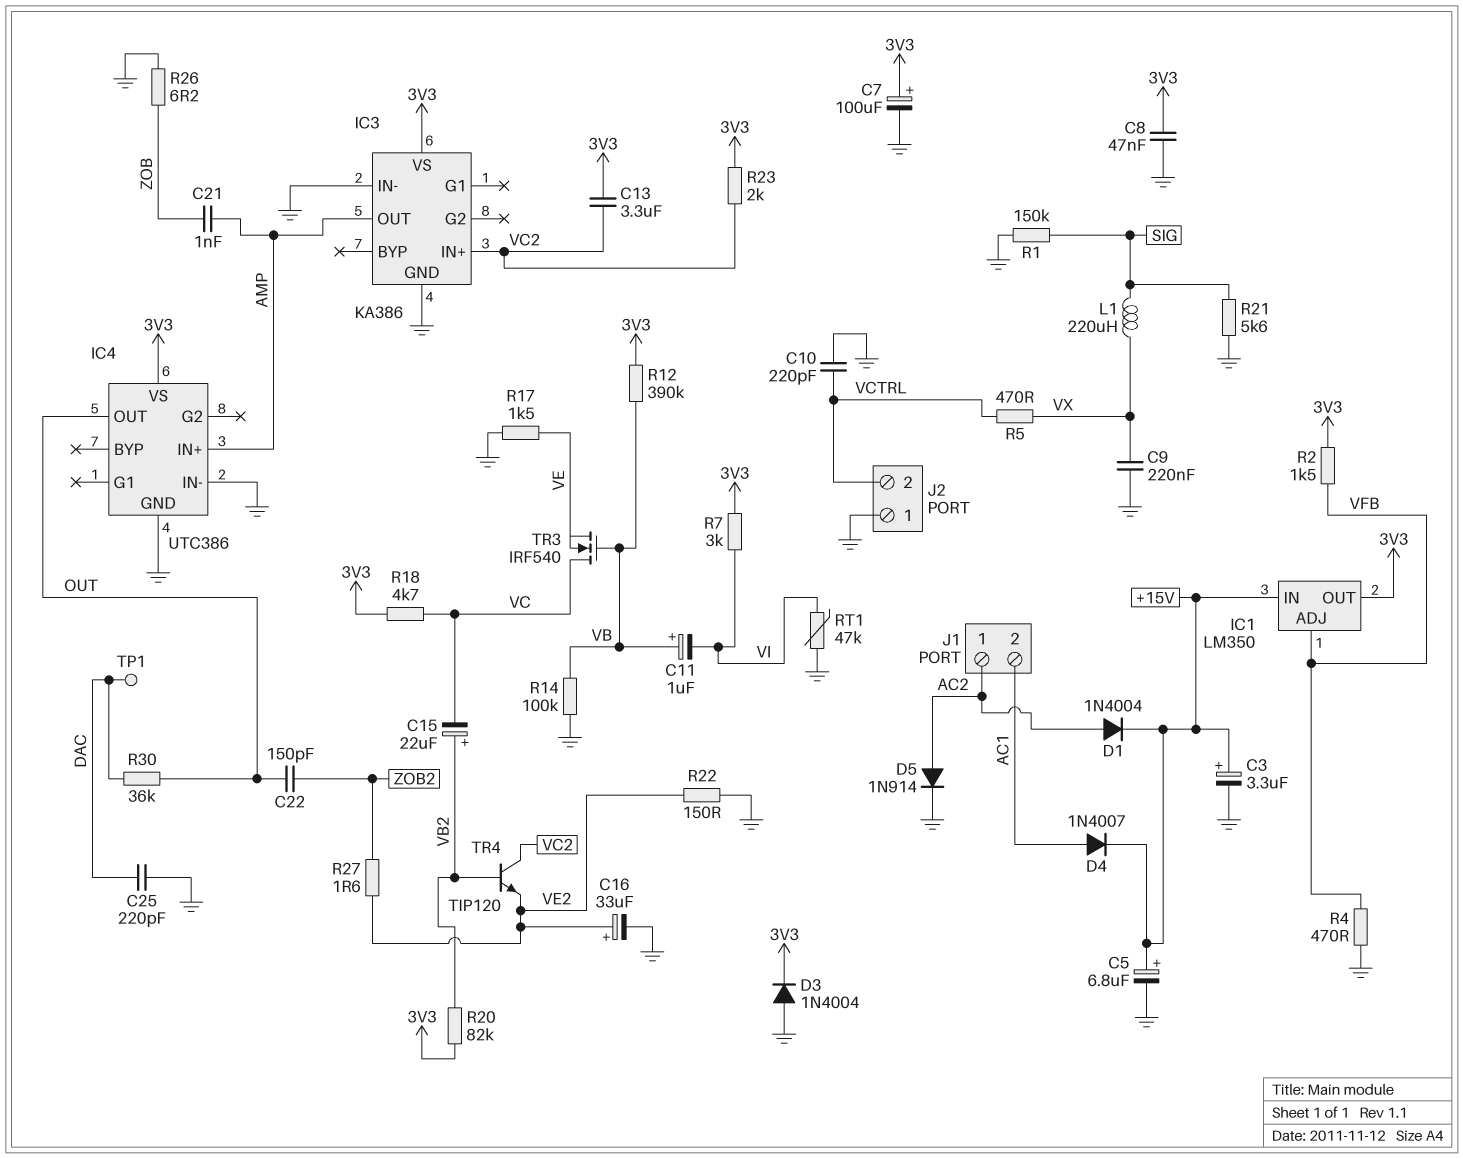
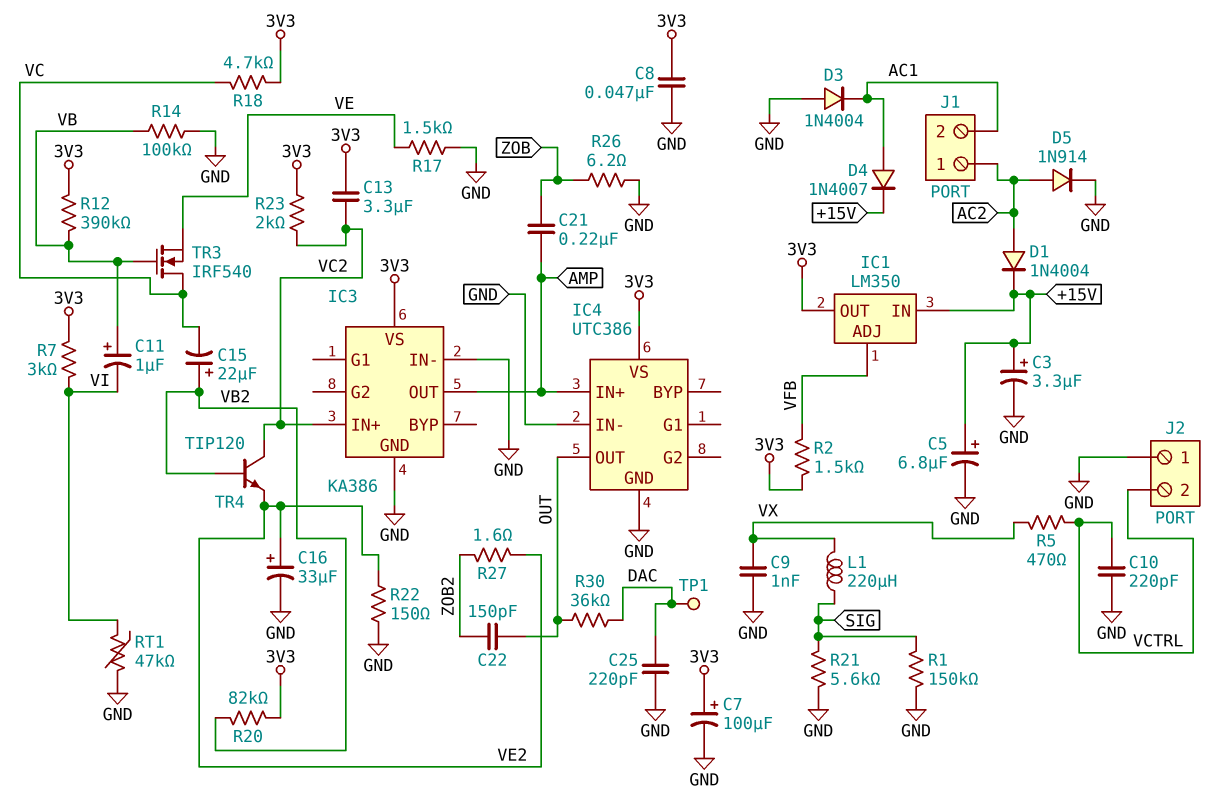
C9: 220nF (GND, VX) -> 1nF (GND, VX)
C21: 1nF (AMP, ZOB) -> 220nF (AMP, ZOB)
D3: diode 1N4004 (A GND, K 3V3) -> diode 1N4004 (A GND, K AC1)
R4: 470 (GND, VFB) -> none

